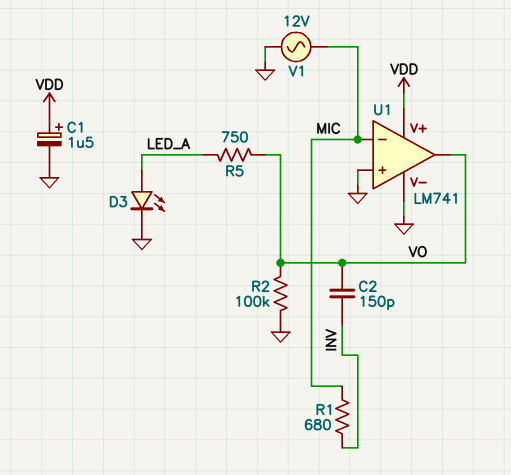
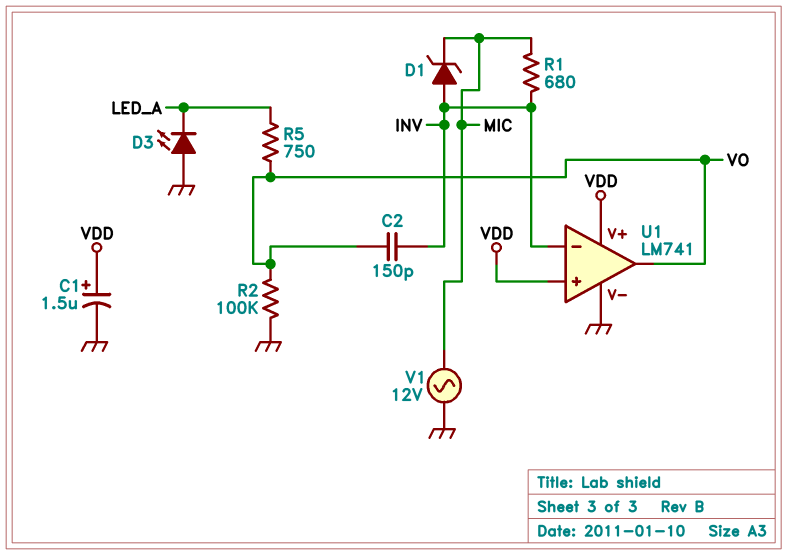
D1: none -> zener (A INV, K MIC)
D3: LED (A LED_A, K GND) -> LED (A GND, K LED_A)
U1 pin in+: GND -> VDD
U1 pin in-: MIC -> INV

